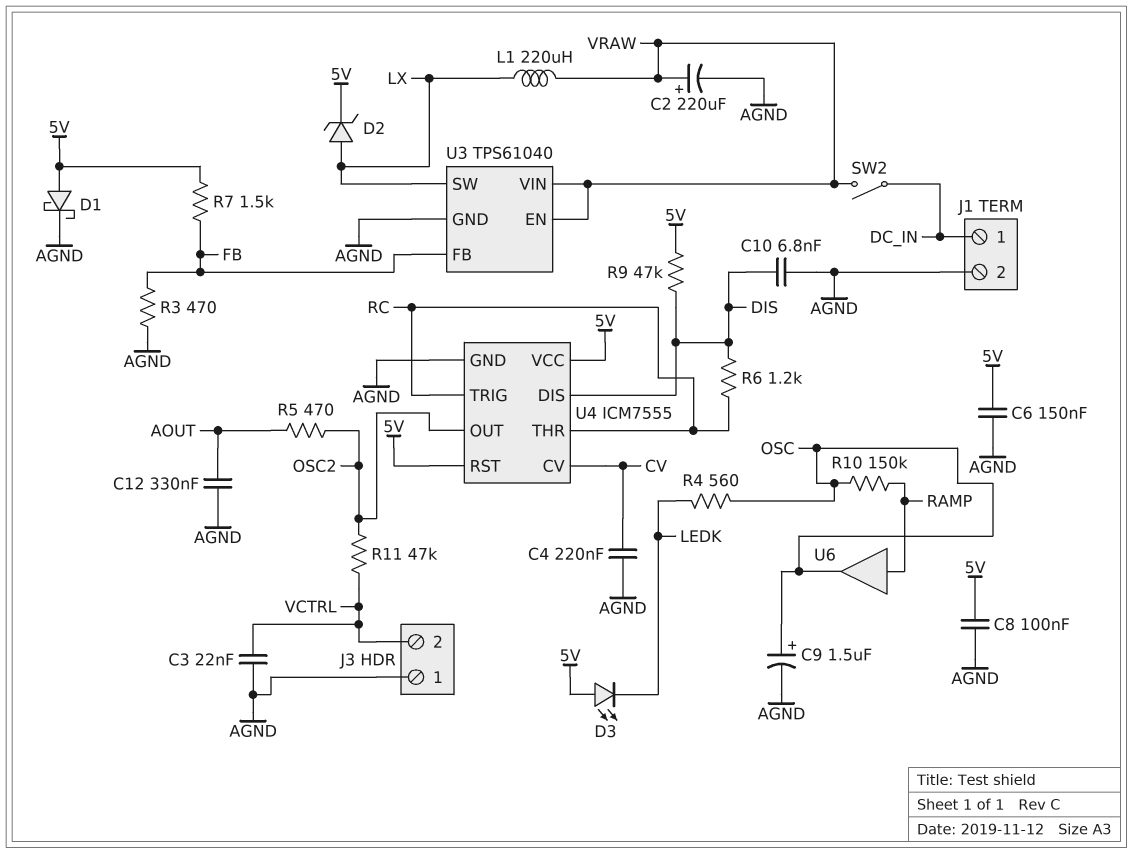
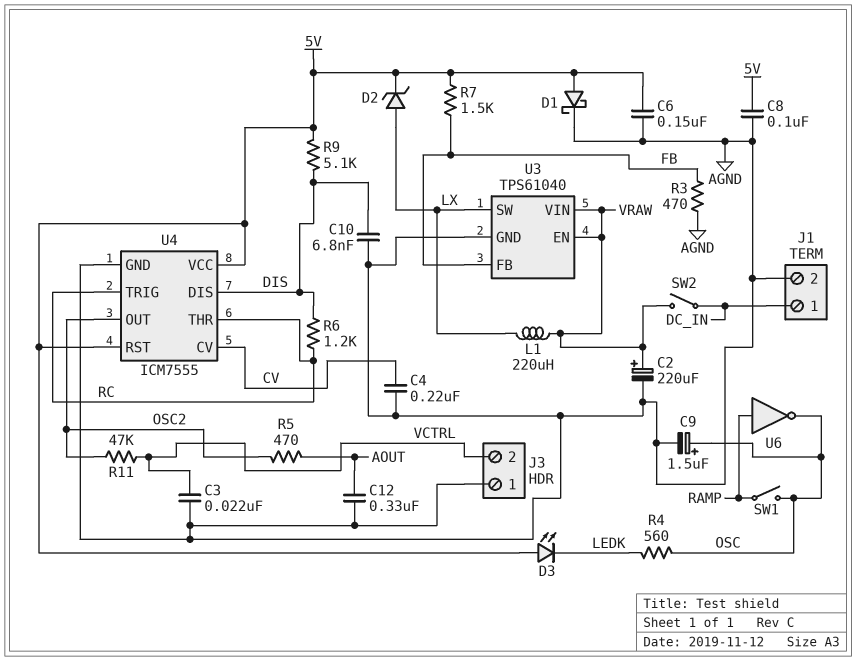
R9: 47k (5V, DIS) -> 5.1k (5V, DIS)
R10: 150k (OSC, RAMP) -> none
SW1: none -> switch (OSC, RAMP)
U6: buffer (in RAMP, out OSC) -> NOT (in RAMP, out OSC)

